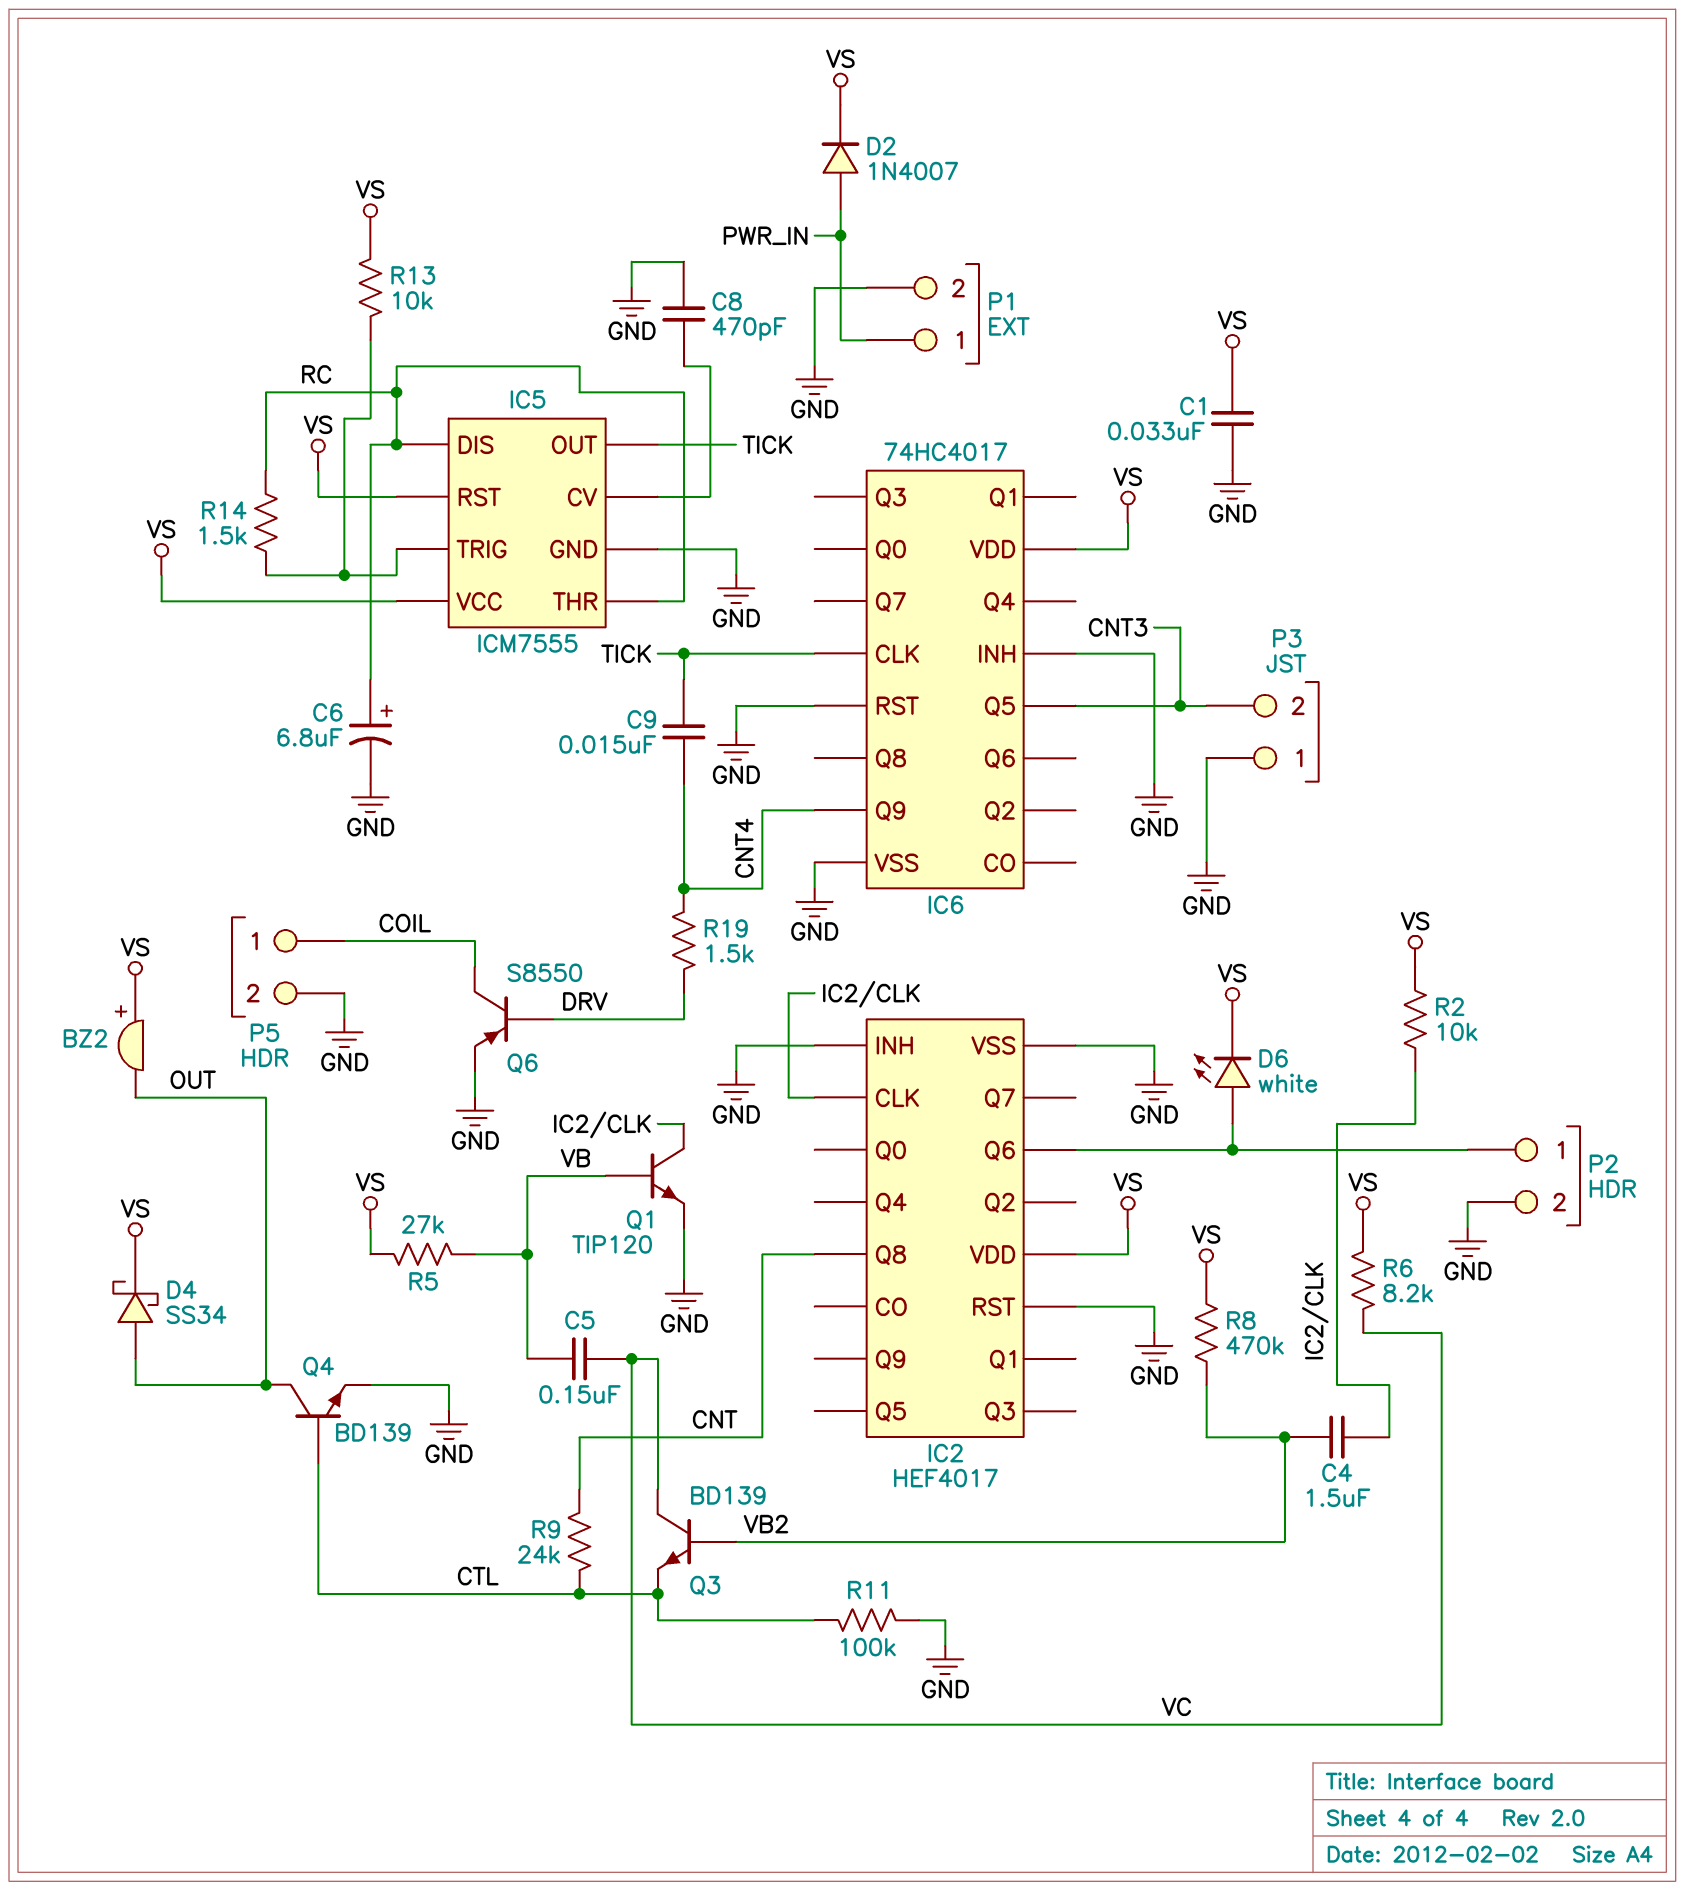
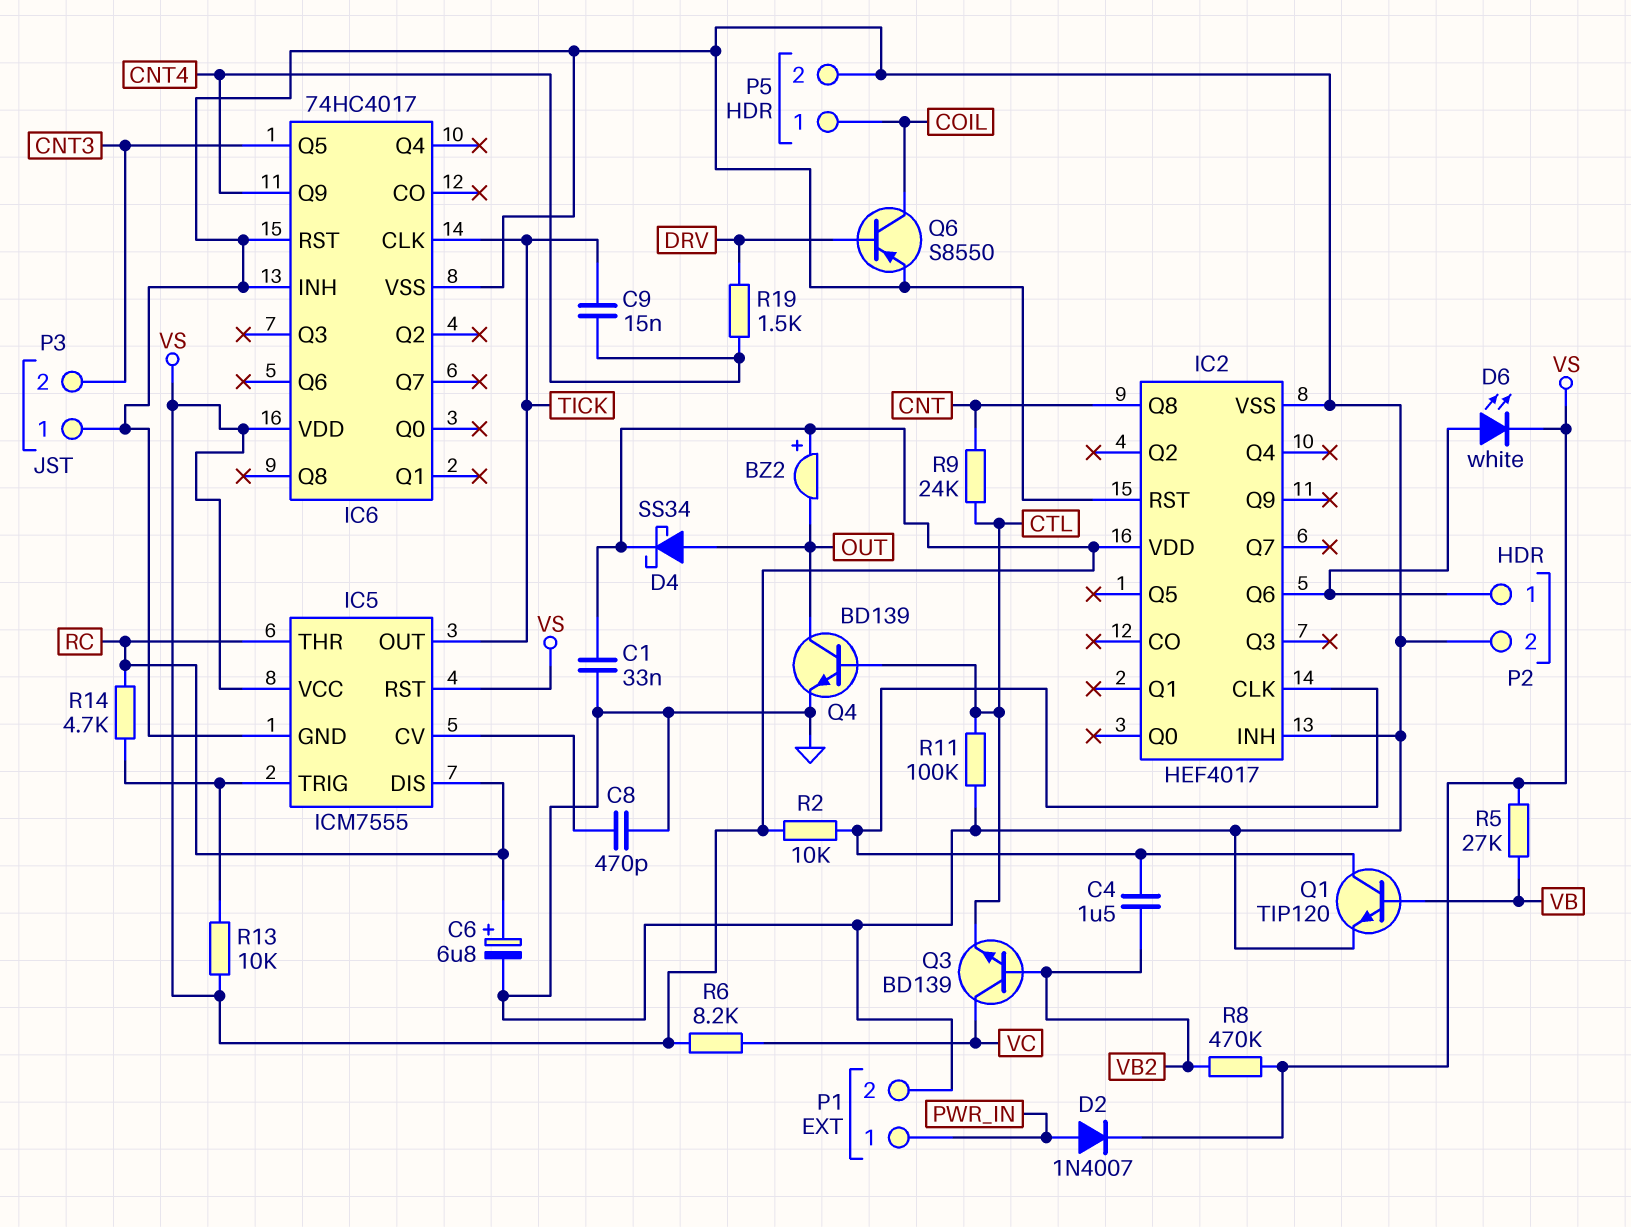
C5: 150nF (VB, VC) -> none
R14: 1.5k (IC5/TRIG, RC) -> 4.7k (IC5/TRIG, RC)

